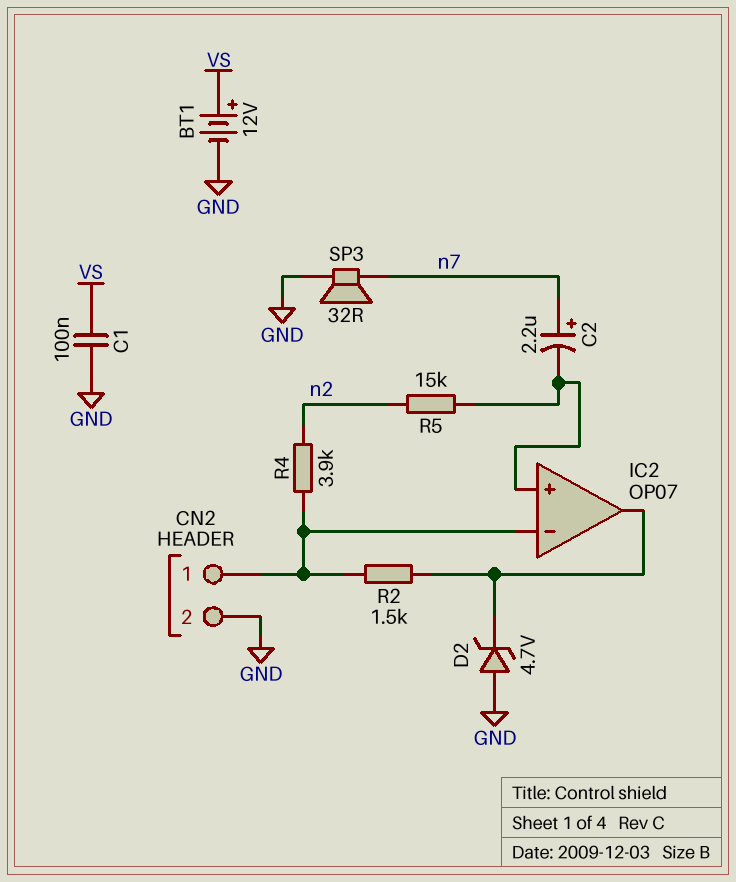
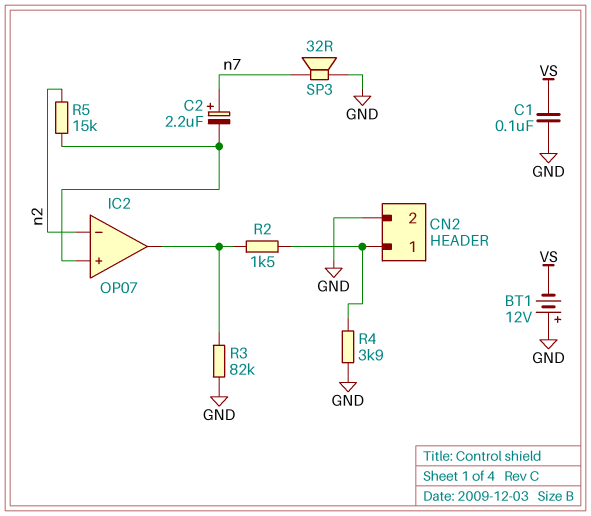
BT1: 12V (plus VS, minus GND) -> 12V (plus GND, minus VS)
D2: zener 4.7V (A GND, K IC2/out) -> none
IC2 pin in-: CN2/1 -> n2
R3: none -> 82k (GND, IC2/out)
R4: 3.9k (CN2/1, n2) -> 3.9k (CN2/1, GND)

